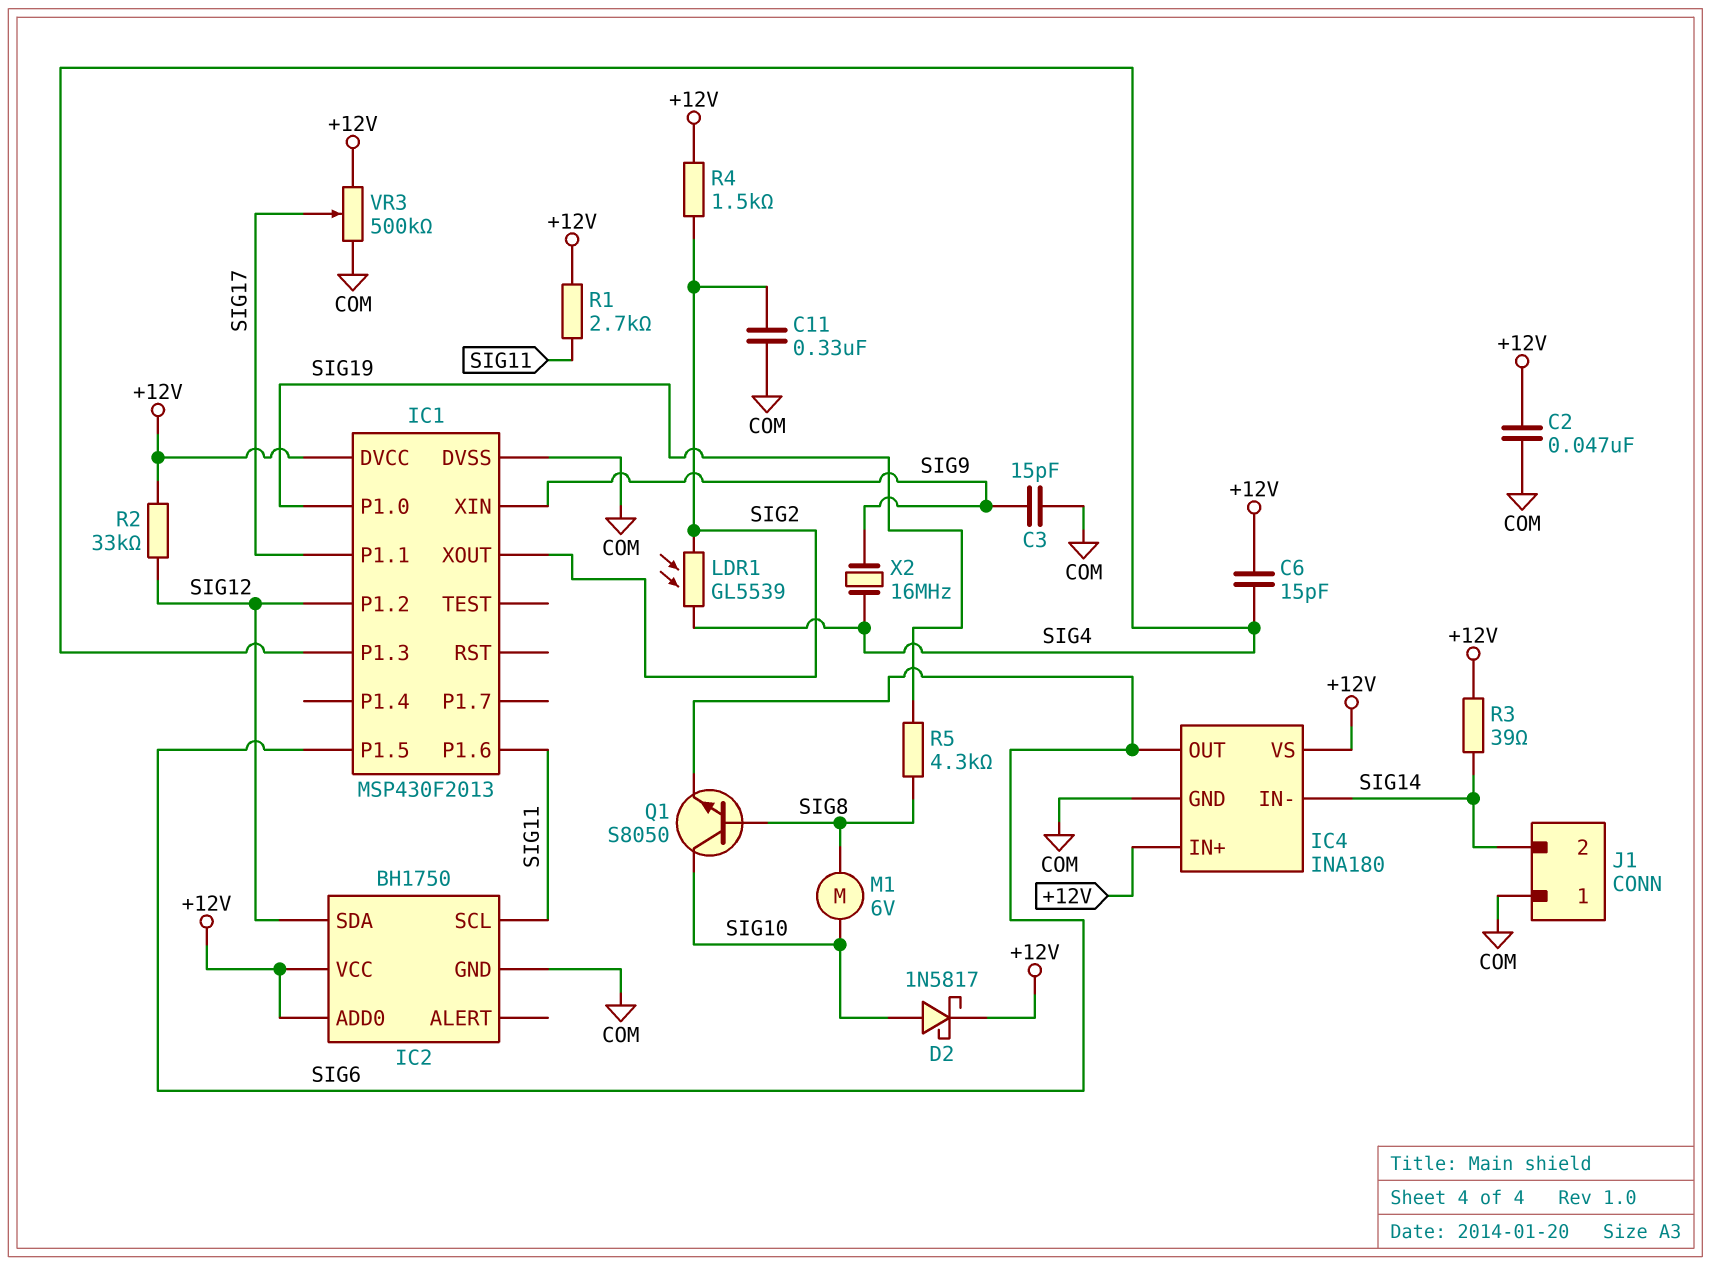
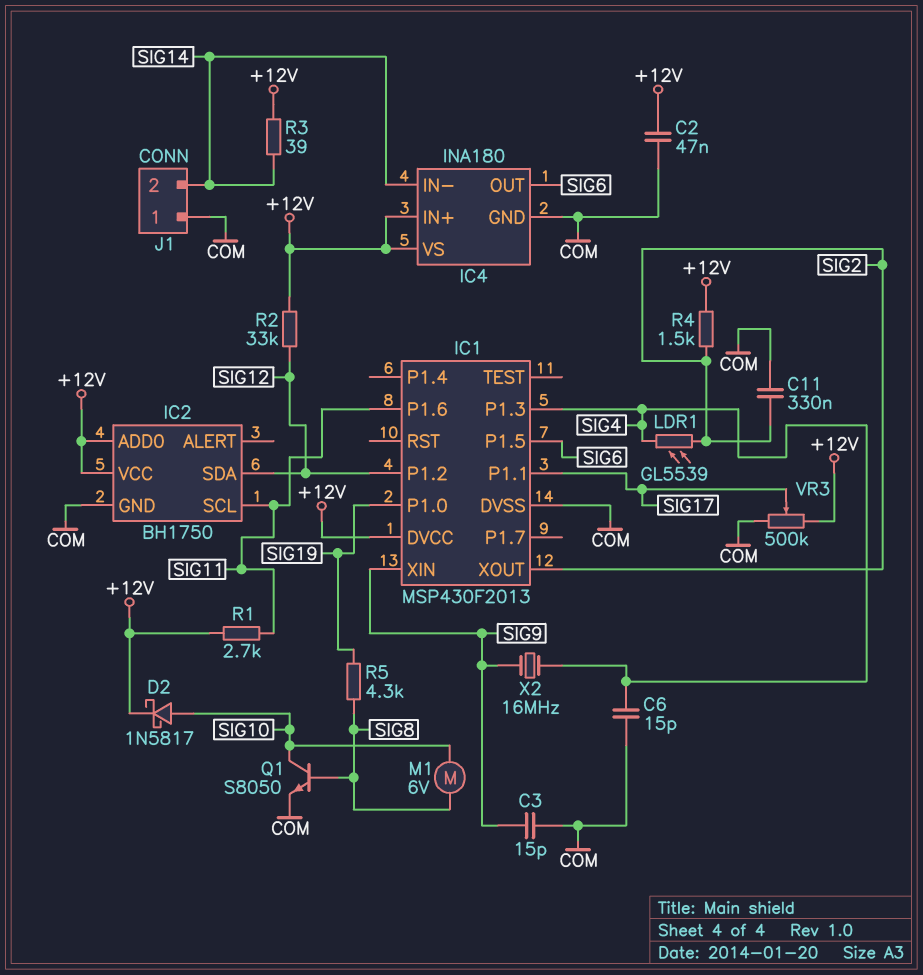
C6: 15pF (+12V, SIG4) -> 15pF (COM, SIG4)
Q1: NPN S8050 (B SIG8, C SIG10, E SIG6) -> NPN S8050 (B SIG8, C SIG10, E COM)

